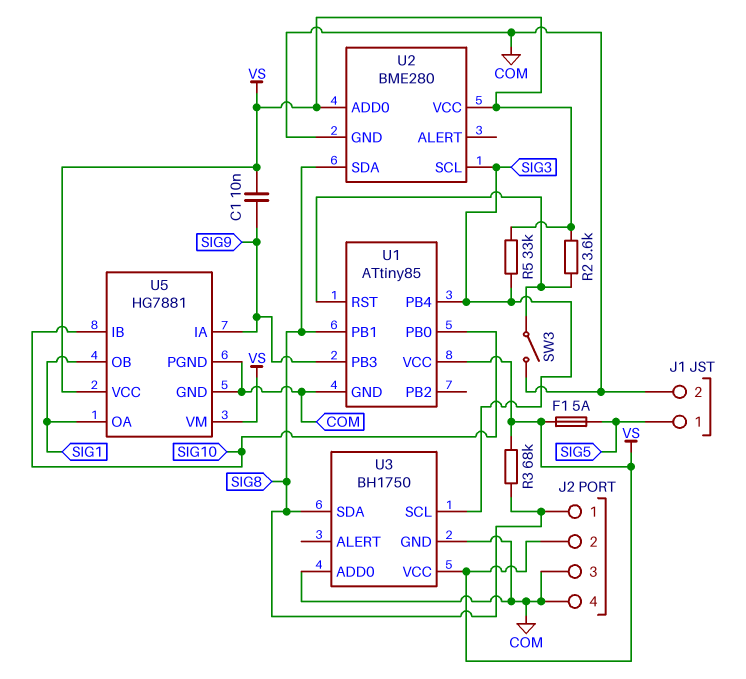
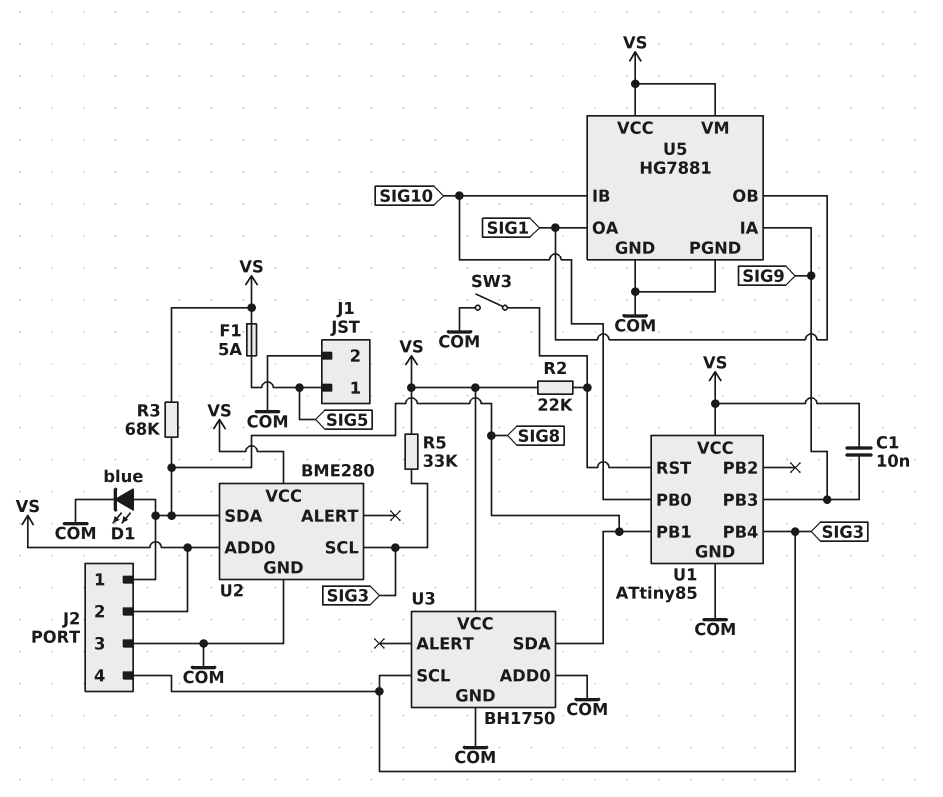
D1: none -> LED blue (A SIG8, K COM)
J2 pin 4: COM -> SIG3
R2: 3.6k (U1/RST, VS) -> 22k (U1/RST, VS)

